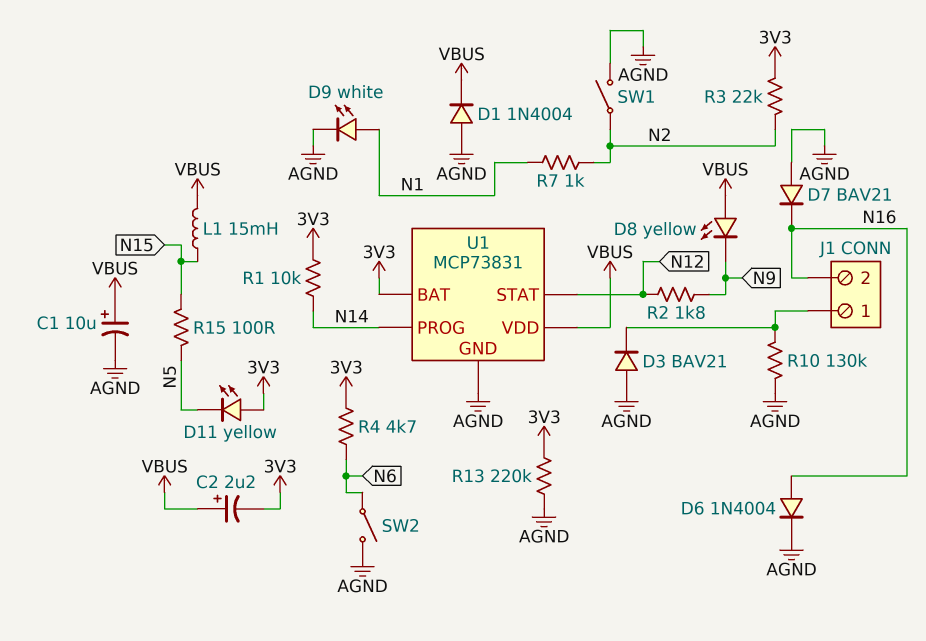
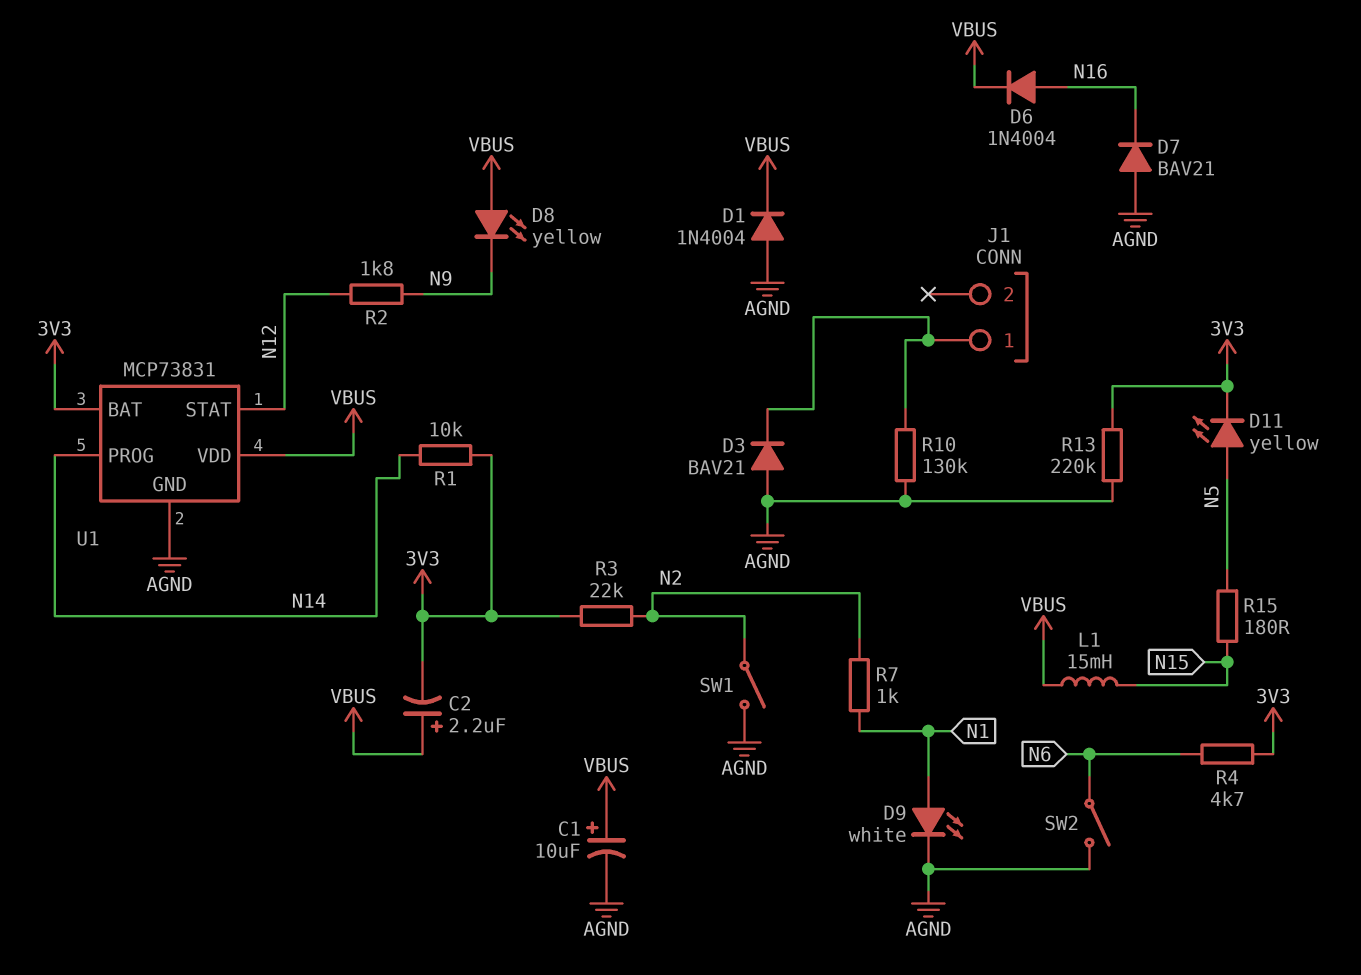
D6: diode 1N4004 (A N16, K AGND) -> diode 1N4004 (A N16, K VBUS)
D11: LED yellow (A 3V3, K N5) -> LED yellow (A N5, K 3V3)
J1 pin 2: N16 -> none
R15: 100 (N5, N15) -> 180 (N5, N15)

